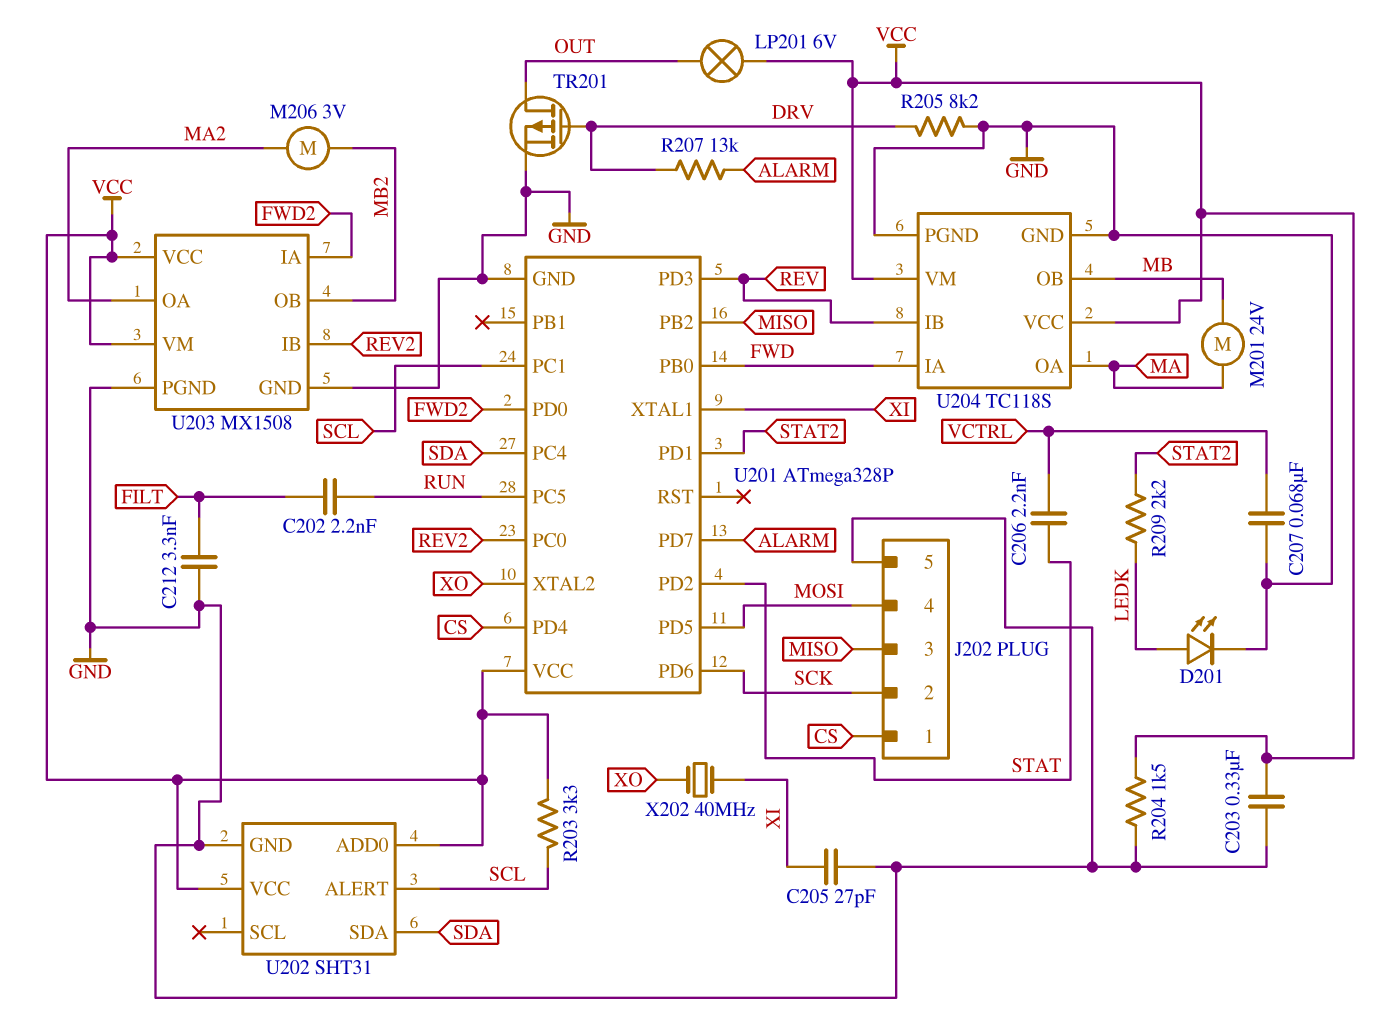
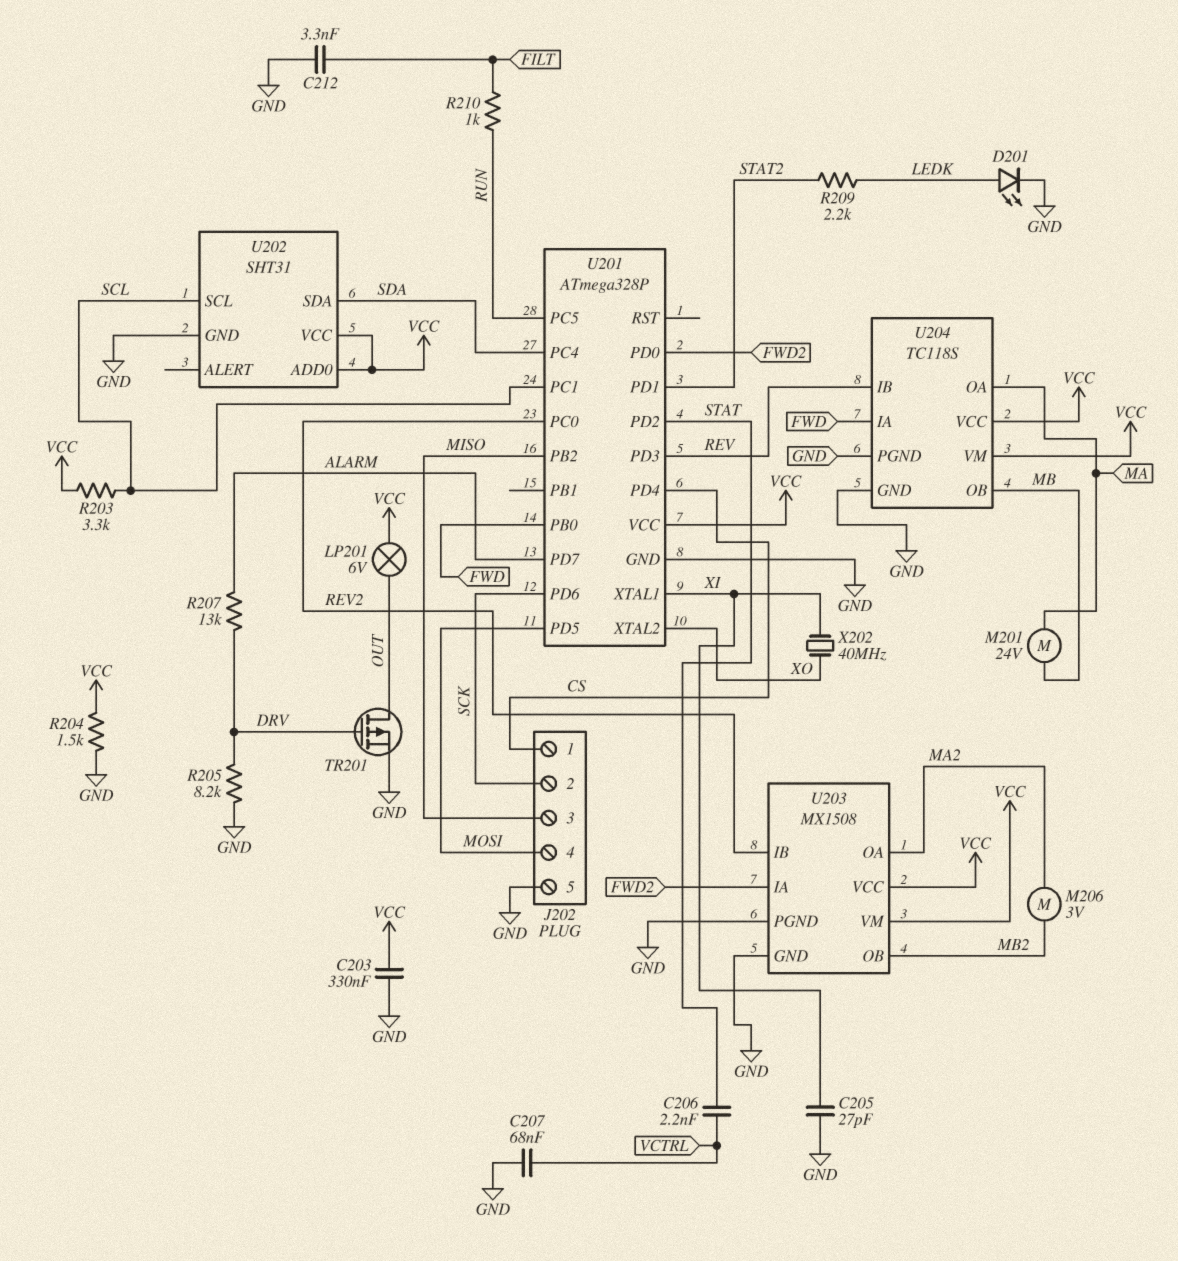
C202: 2.2nF (FILT, RUN) -> none
R210: none -> 1k (FILT, RUN)
U202 pin ALERT: SCL -> none
U202 pin SCL: none -> SCL

